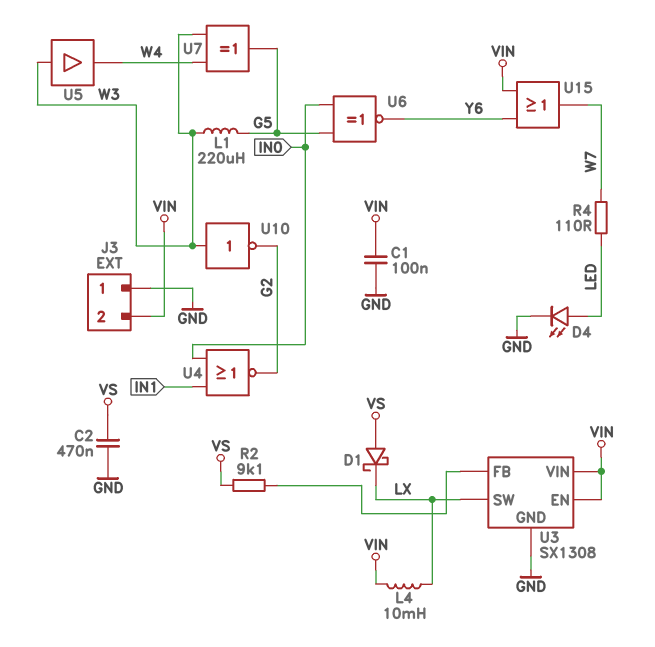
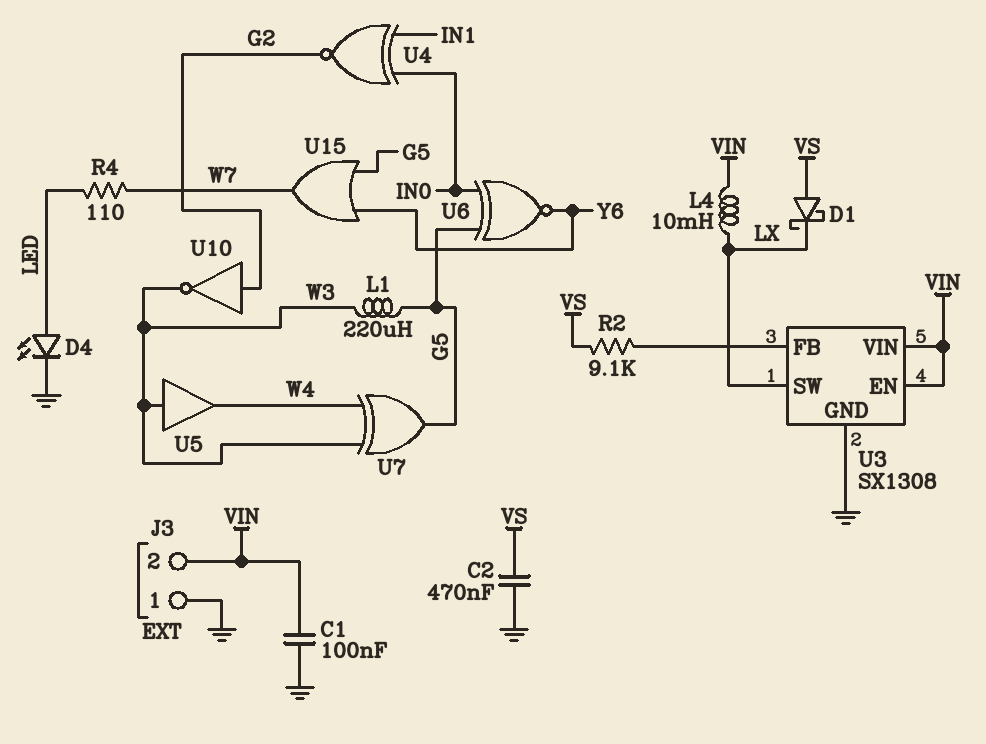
U4: NOR (in IN0, in IN1, out G2) -> XNOR (in IN0, in IN1, out G2)
U10: NOT (in W3, out G2) -> NOT (in G2, out W3)
U15: OR (in VIN, in Y6, out W7) -> OR (in G5, in Y6, out W7)

